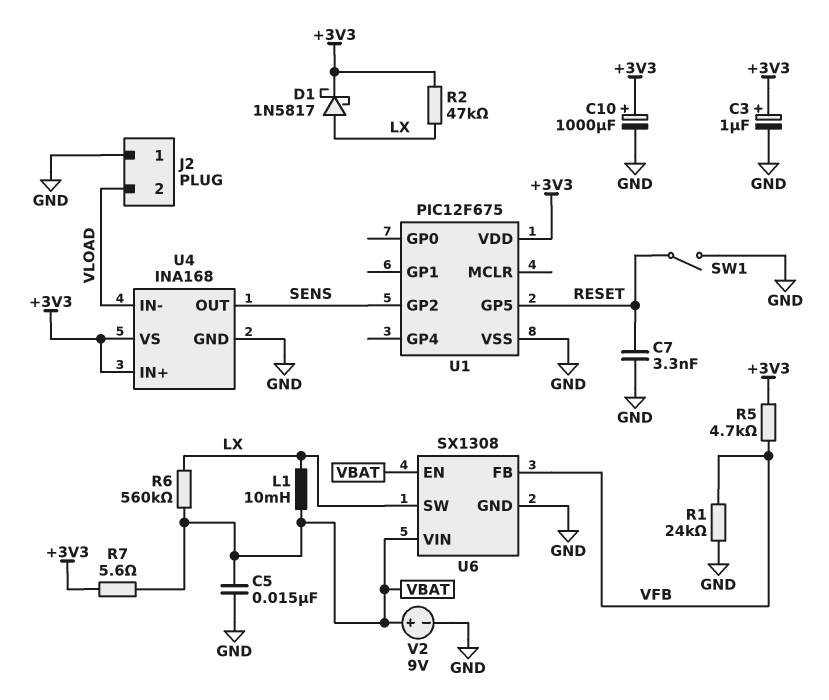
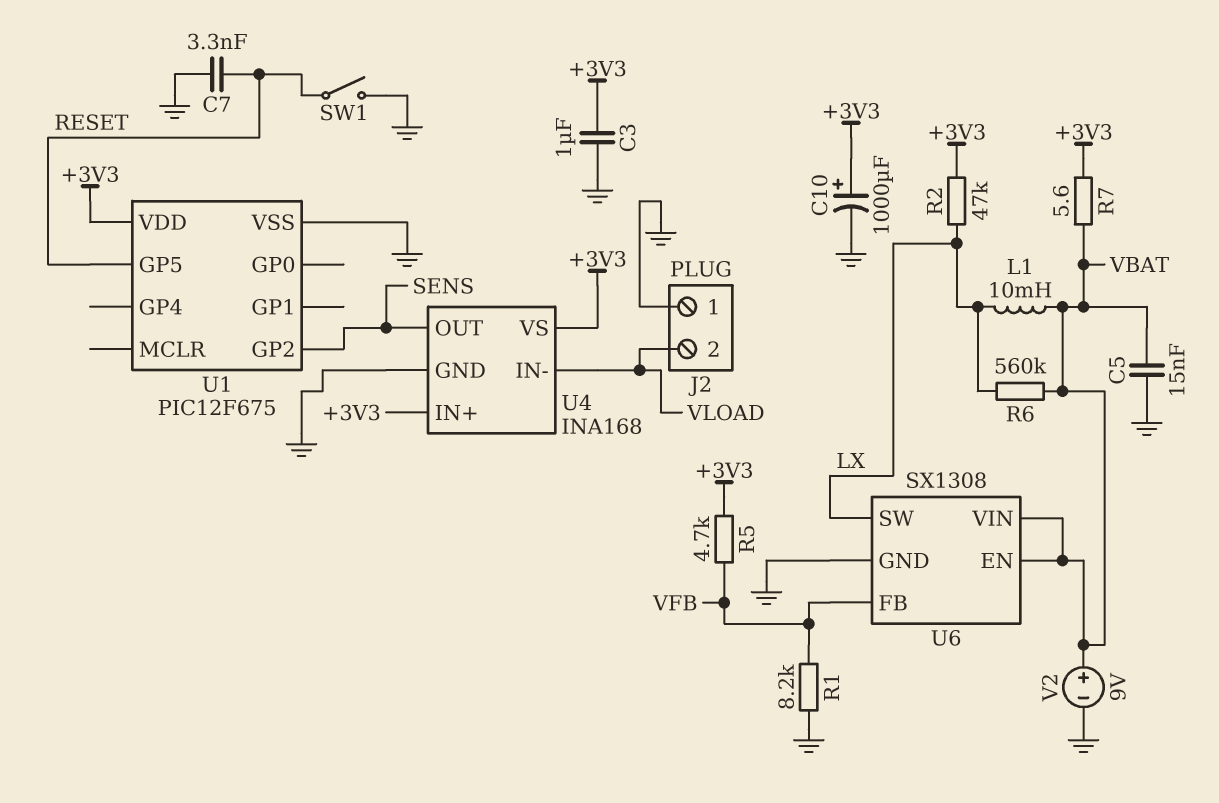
C3: 1uF (plus +3V3, minus GND) -> 1uF (+3V3, GND)
D1: schottky 1N5817 (A LX, K +3V3) -> none
R1: 24k (GND, VFB) -> 8.2k (GND, VFB)

